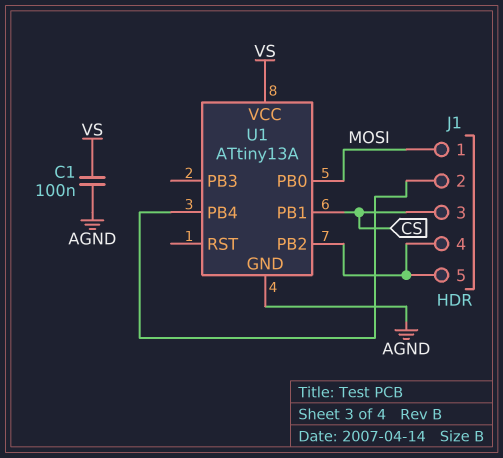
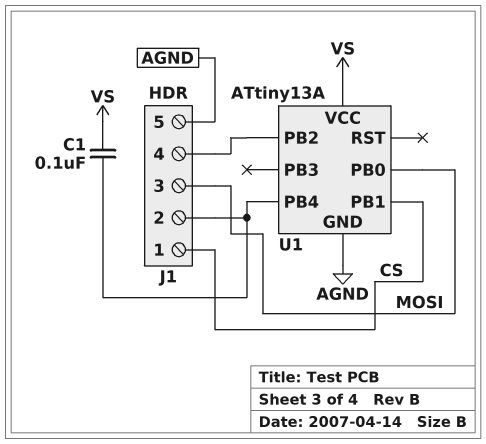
C1: 100nF (AGND, VS) -> 100nF (J1/2, VS)
J1 pin 1: MOSI -> CS
J1 pin 3: CS -> MOSI
J1 pin 5: J1/4 -> AGND

